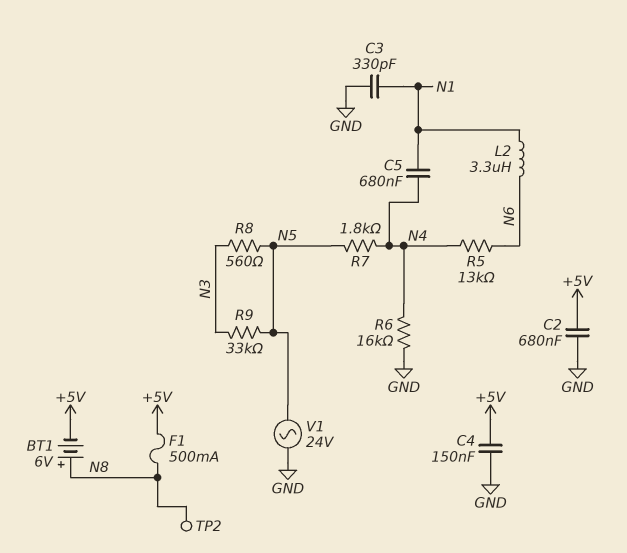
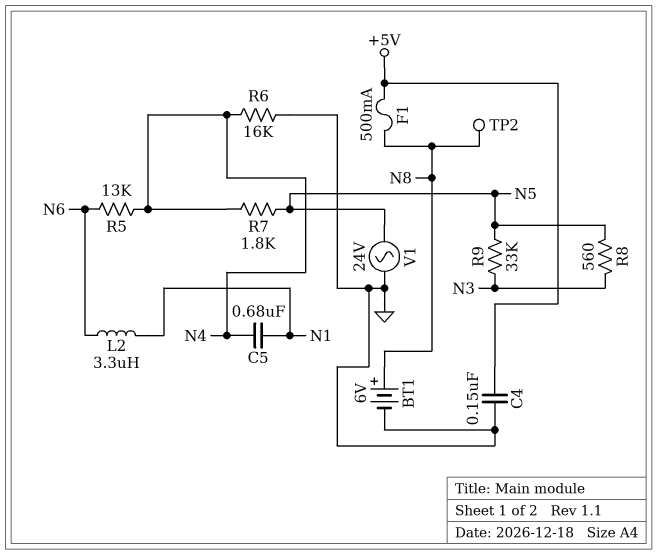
BT1: 6V (plus N8, minus +5V) -> 6V (plus N8, minus GND)
C2: 680nF (+5V, GND) -> none
C3: 330pF (GND, N1) -> none

